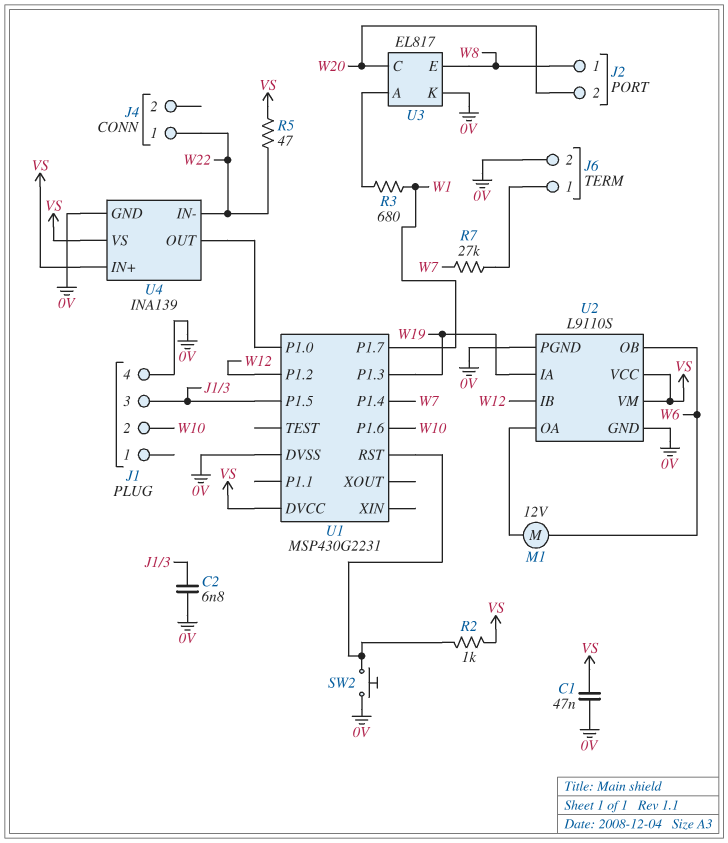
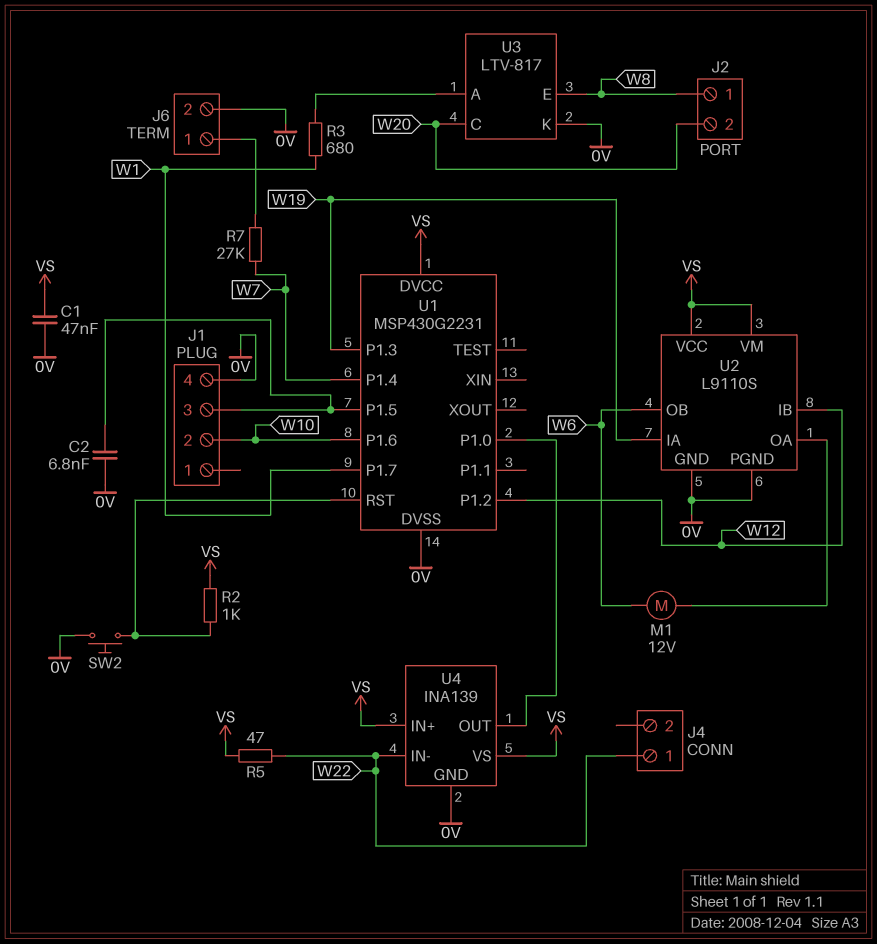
U3: EL817 -> LTV-817

